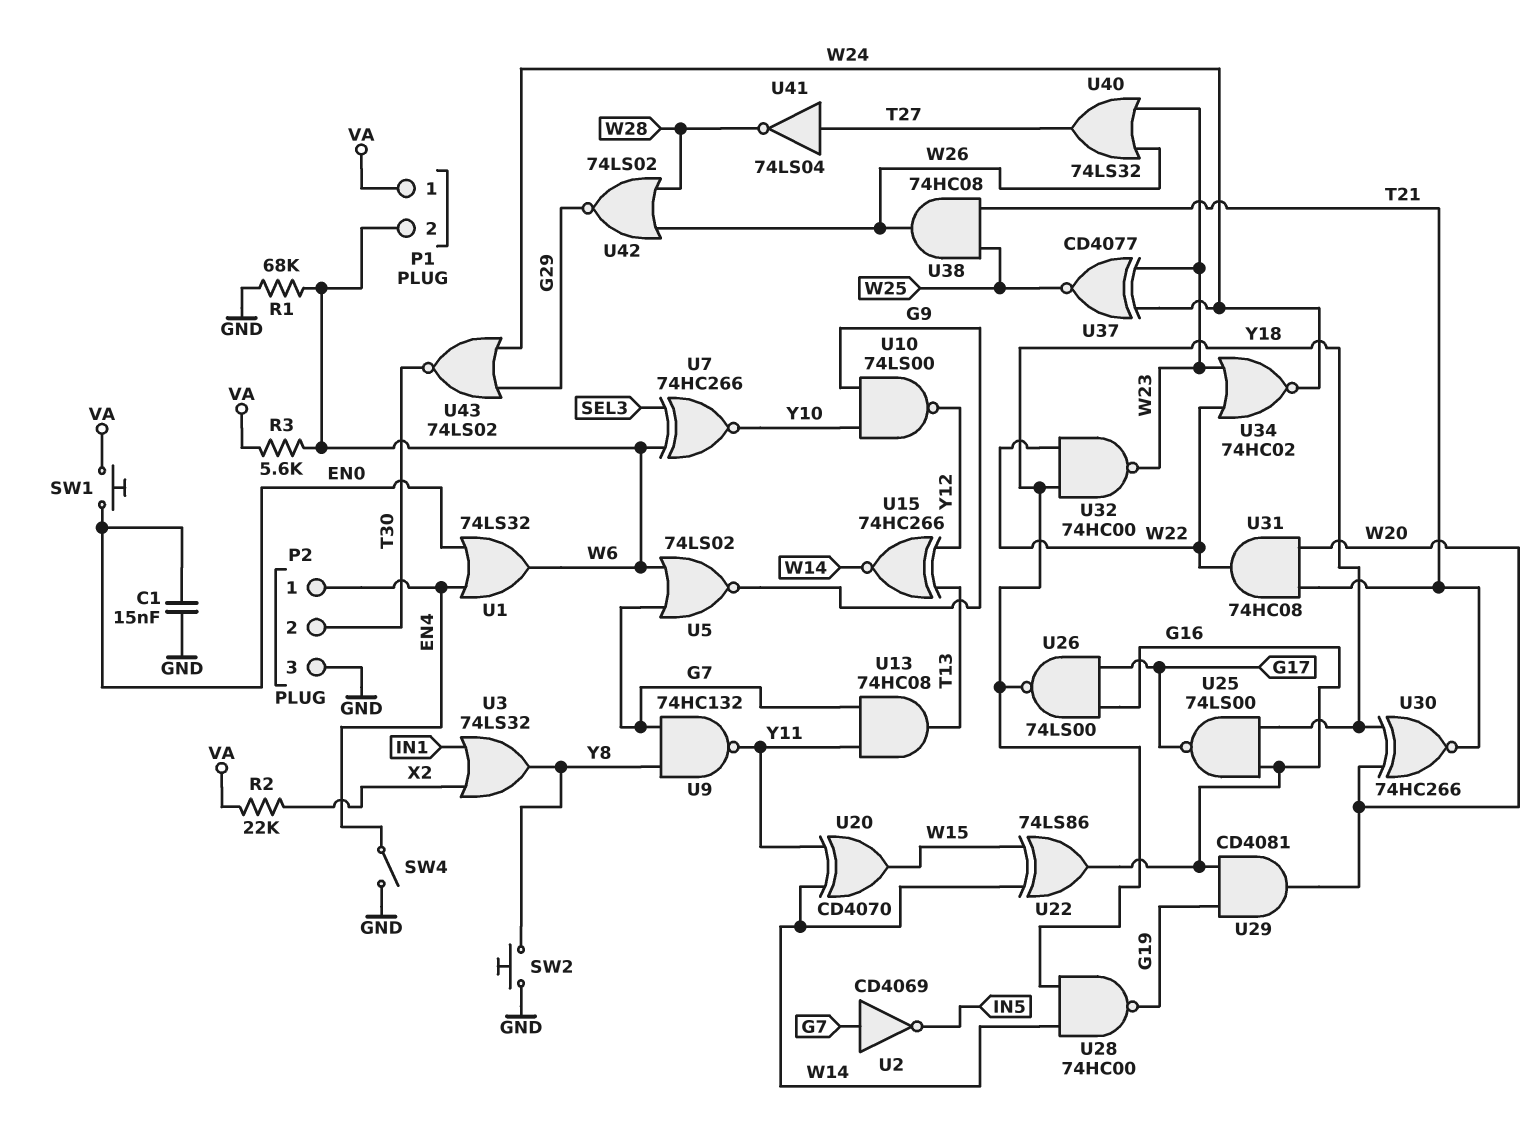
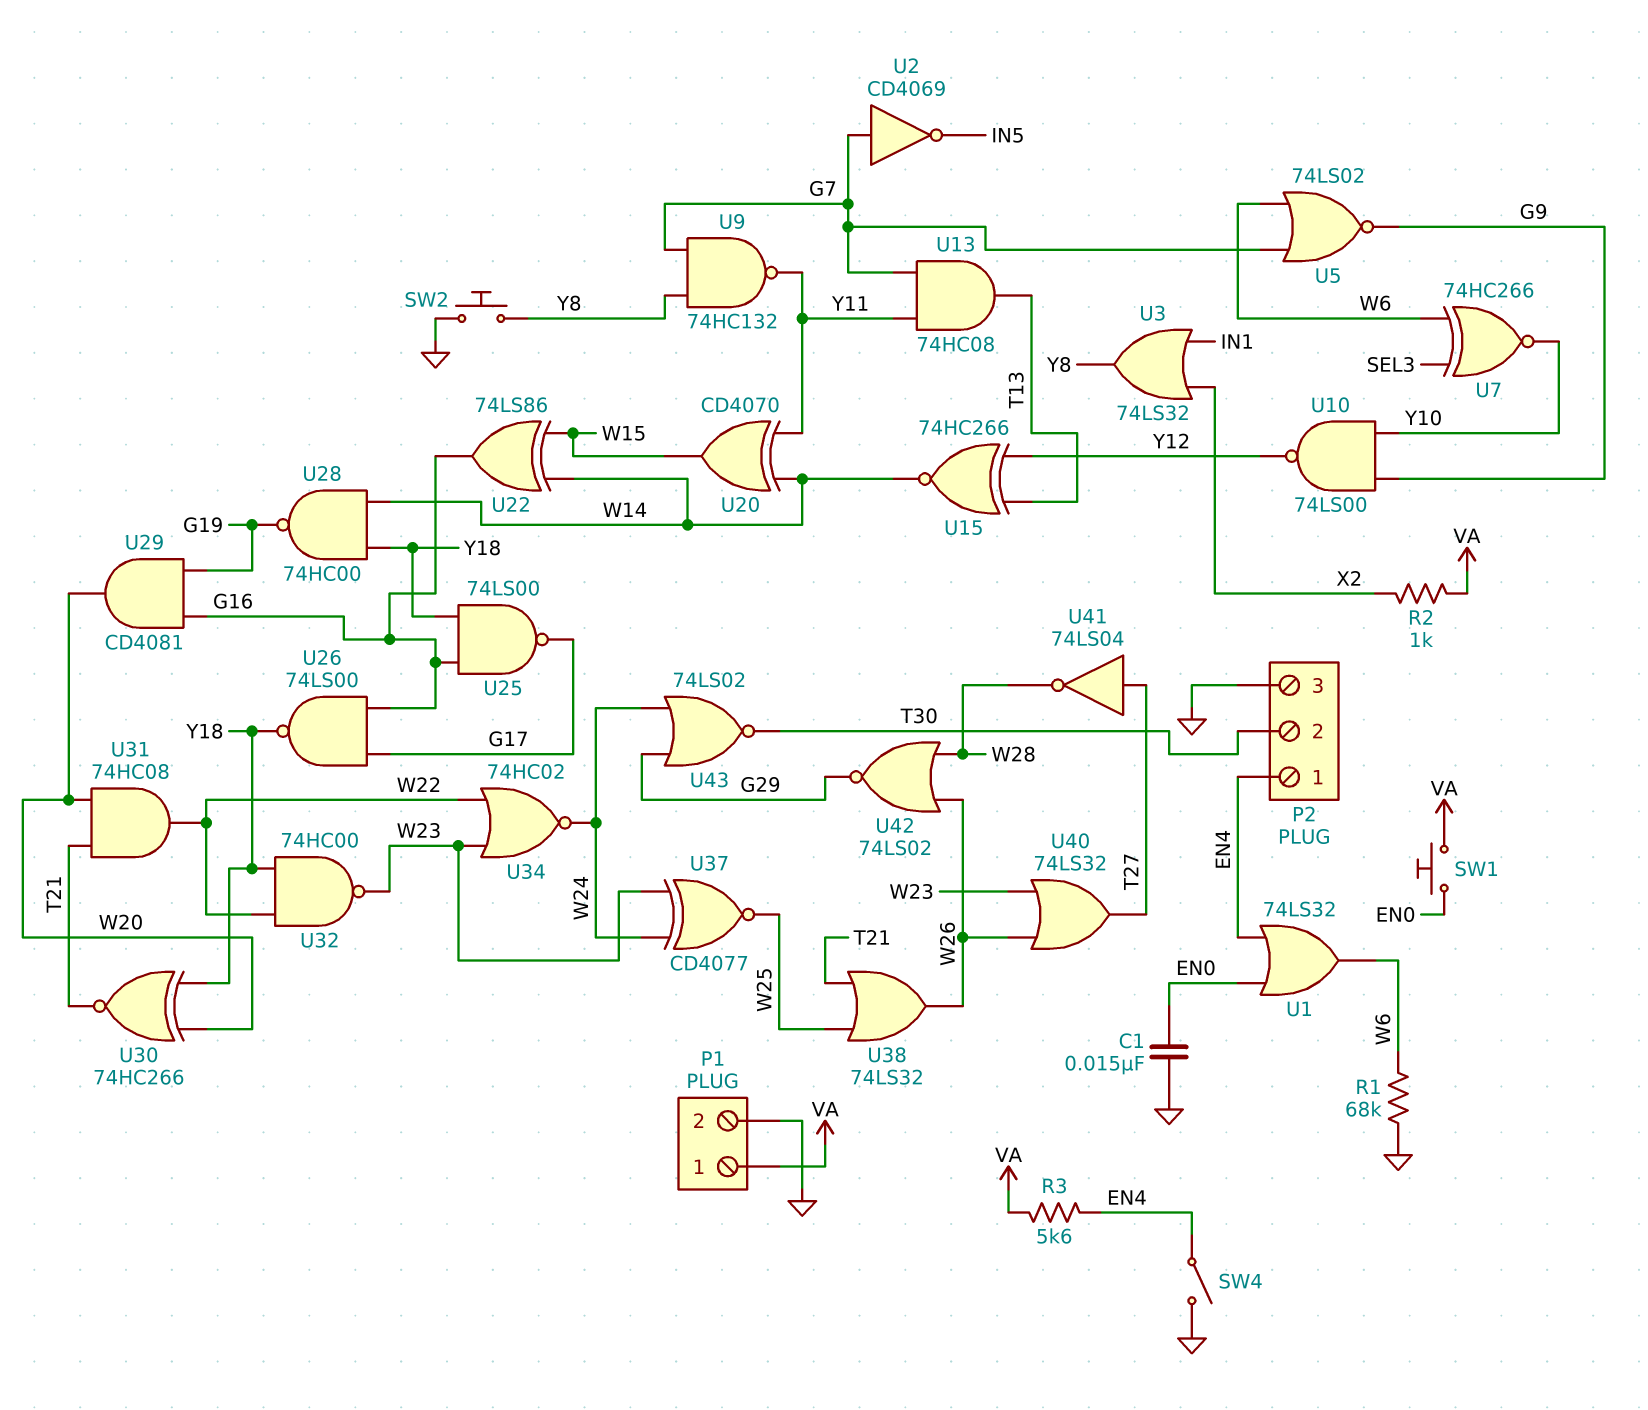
P1 pin 2: W6 -> GND
R2: 22k (VA, X2) -> 1k (VA, X2)
R3: 5.6k (VA, W6) -> 5.6k (EN4, VA)
U38: AND 74HC08 (in T21, in W25, out W26) -> OR 74LS32 (in T21, in W25, out W26)

